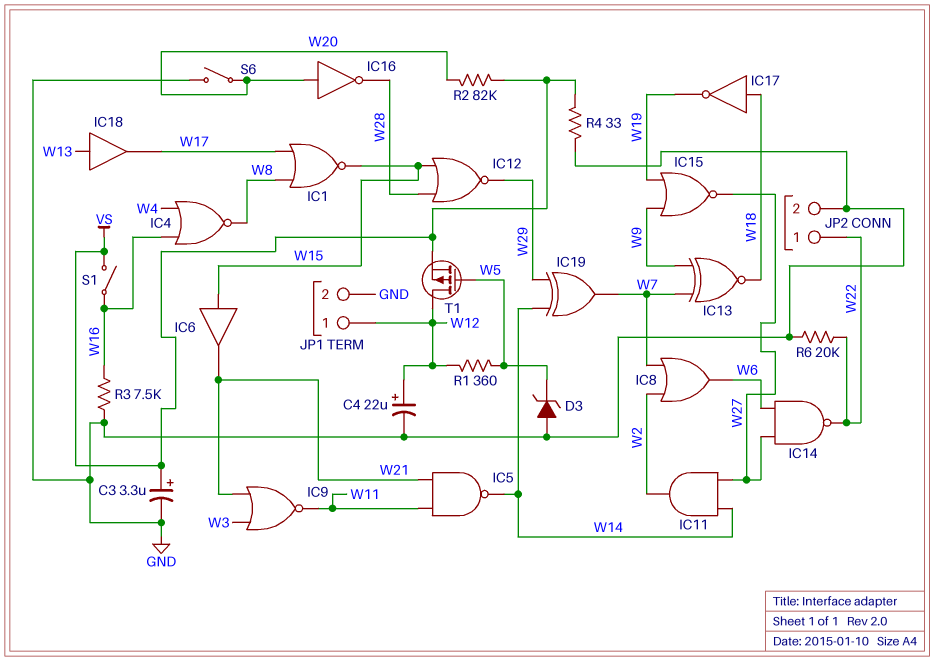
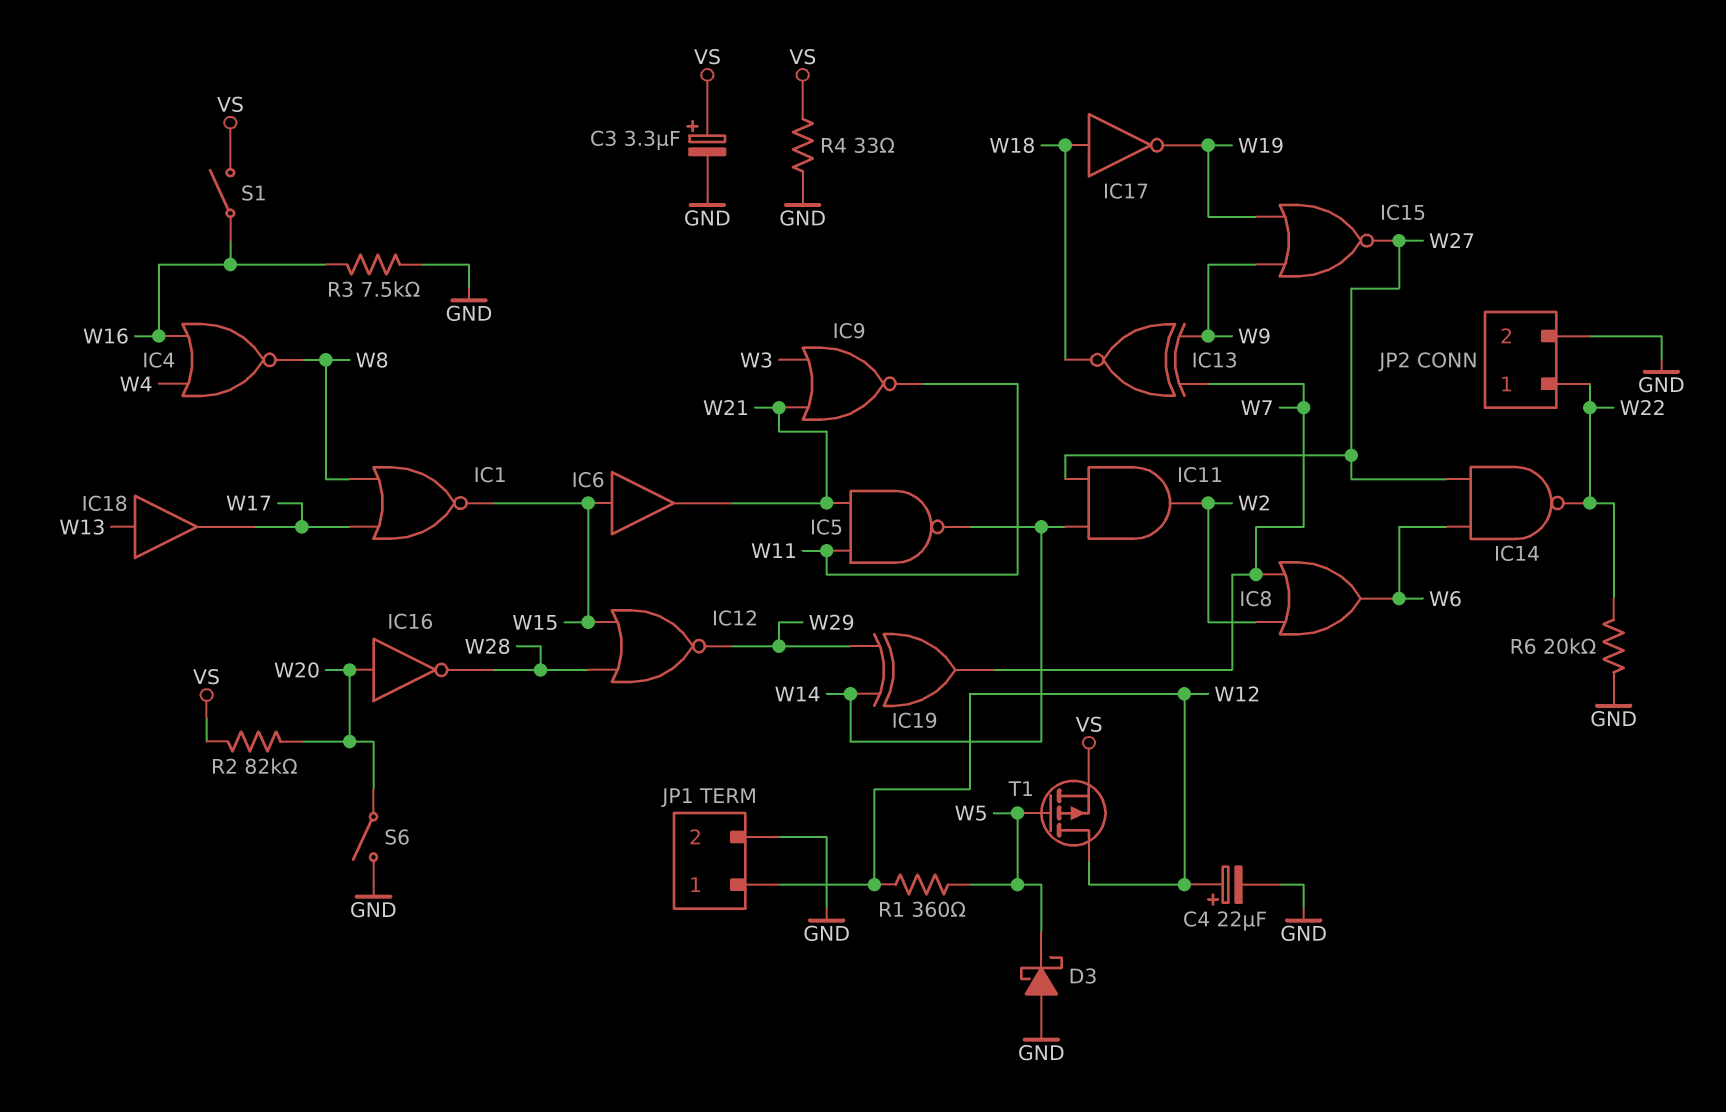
D3: zener (A GND, K W5) -> schottky (A GND, K W5)

